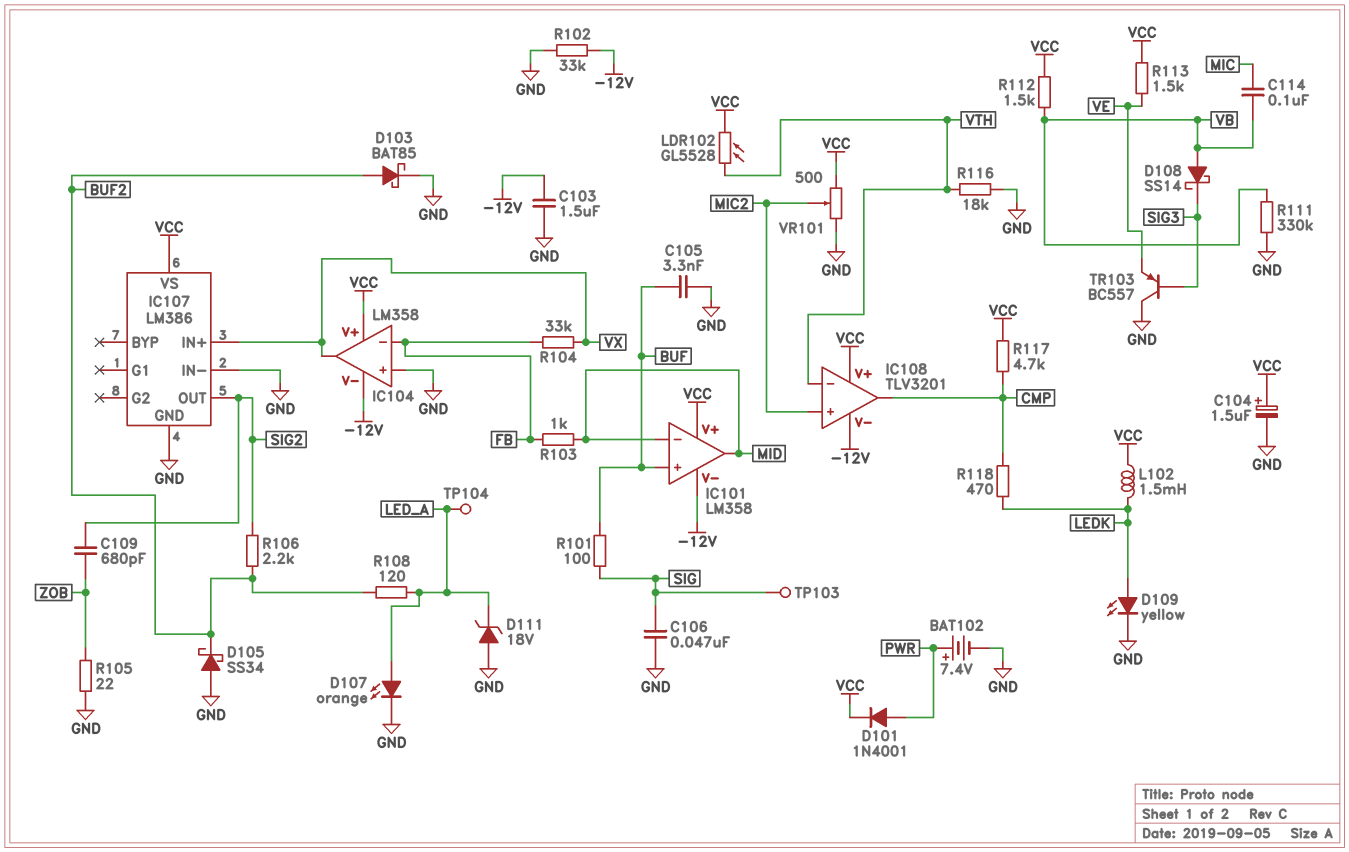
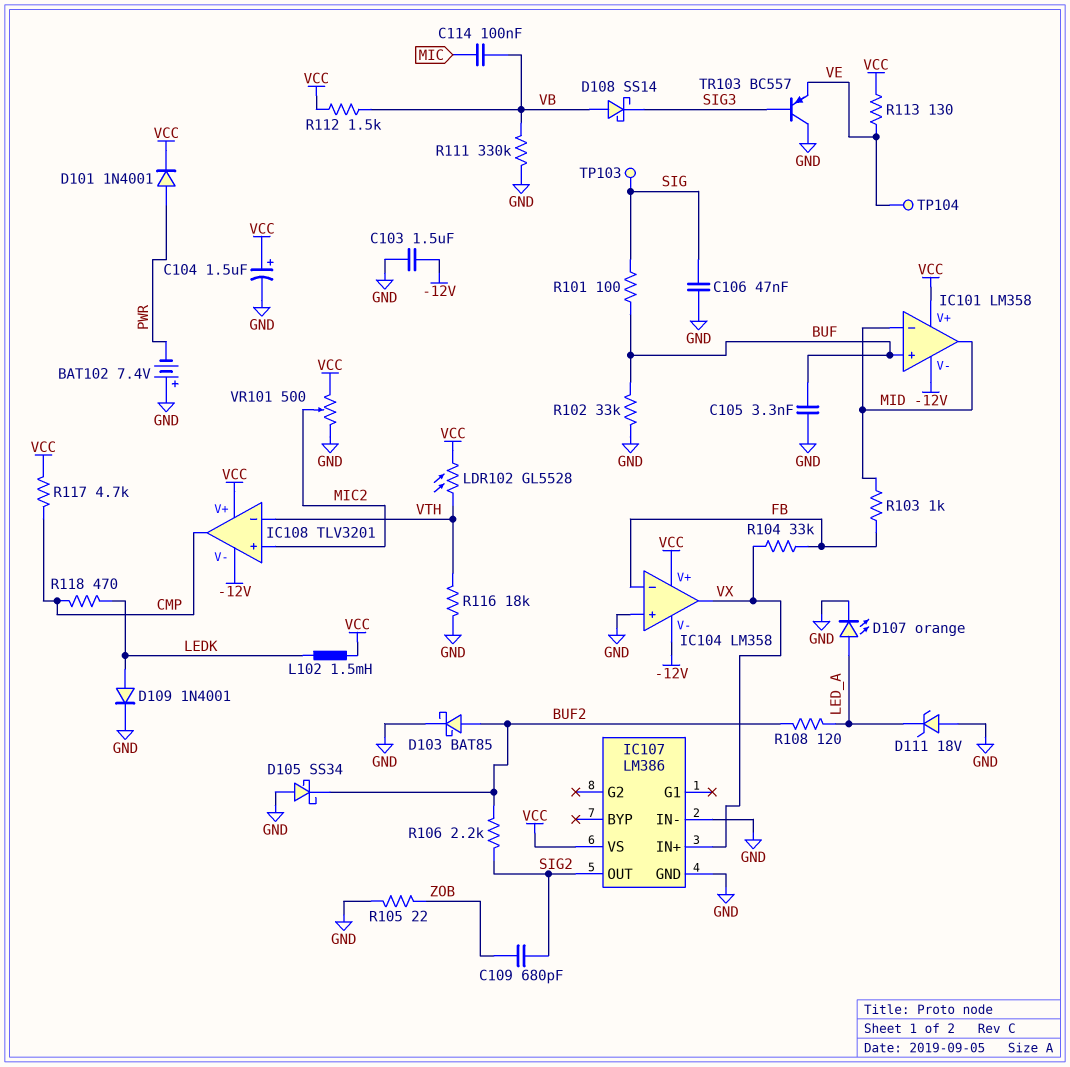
BAT102: 7.4V (plus PWR, minus GND) -> 7.4V (plus GND, minus PWR)
D109: LED yellow (A LEDK, K GND) -> diode 1N4001 (A LEDK, K GND)
R102: 33k (-12V, GND) -> 33k (BUF, GND)
R113: 1.5k (VCC, VE) -> 130 (VCC, VE)
TP104: test point (LED_A) -> test point (VE)

